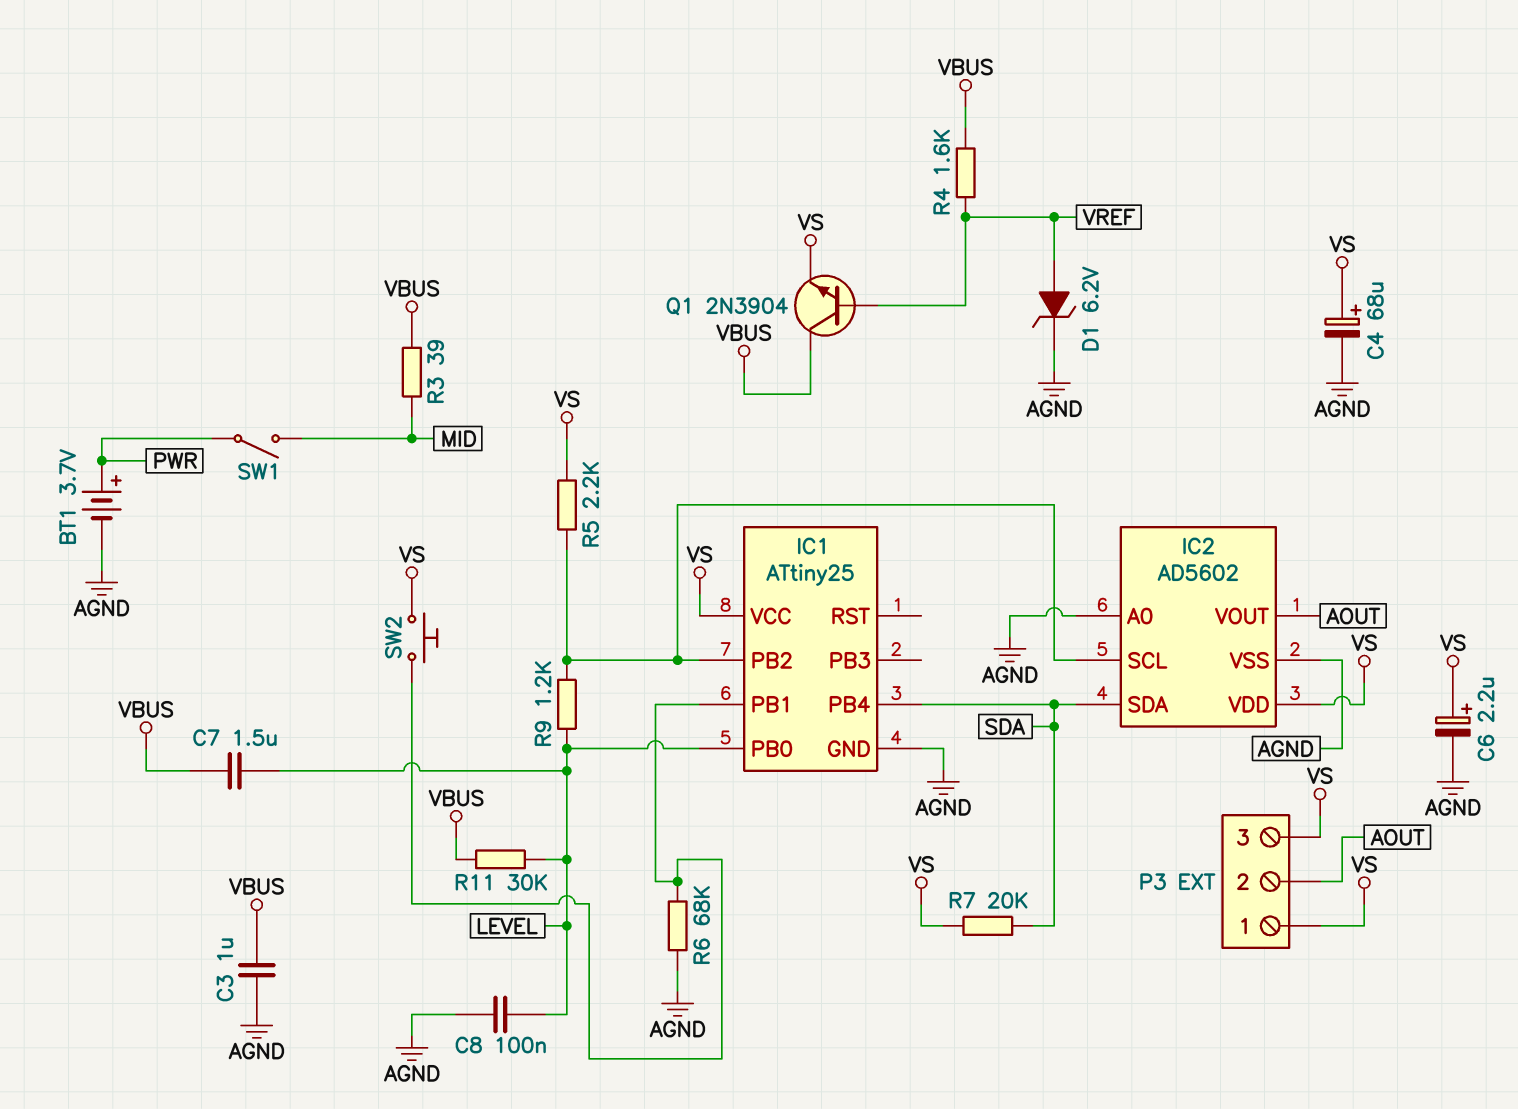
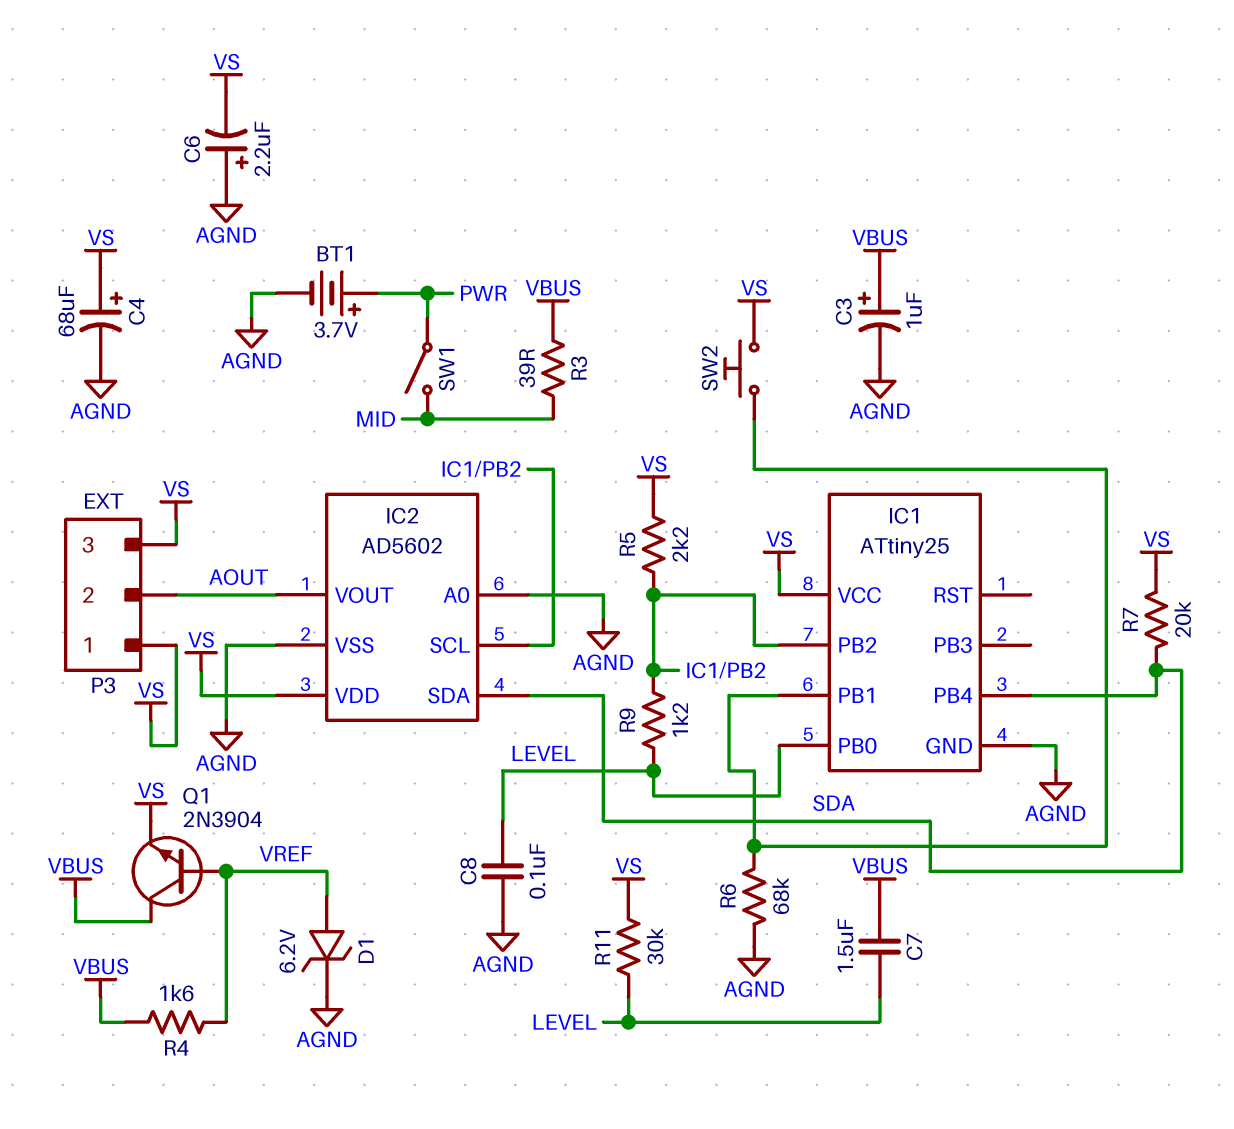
C3: 1uF (AGND, VBUS) -> 1uF (plus VBUS, minus AGND)
C6: 2.2uF (plus VS, minus AGND) -> 2.2uF (plus AGND, minus VS)
R11: 30k (LEVEL, VBUS) -> 30k (LEVEL, VS)

